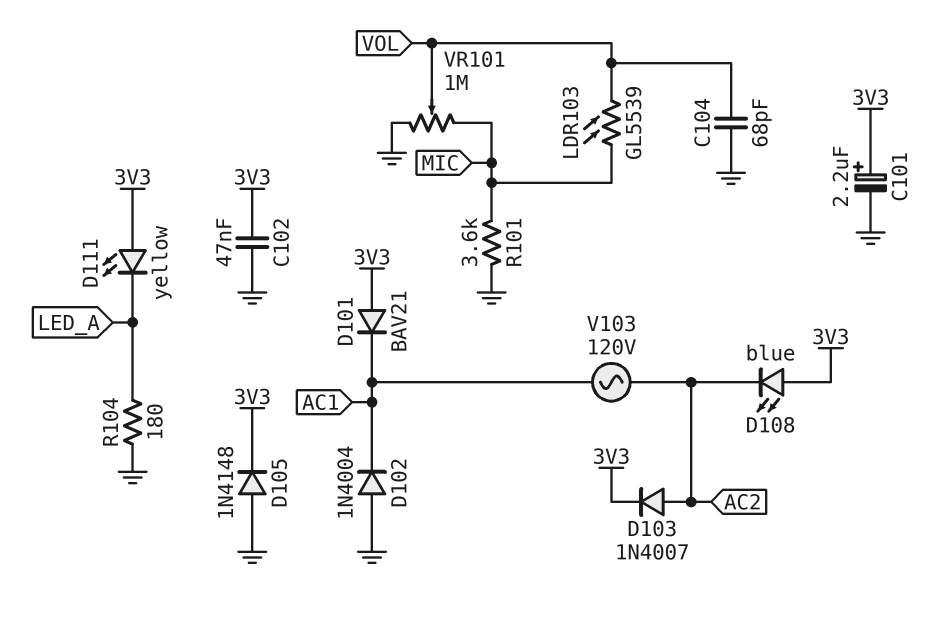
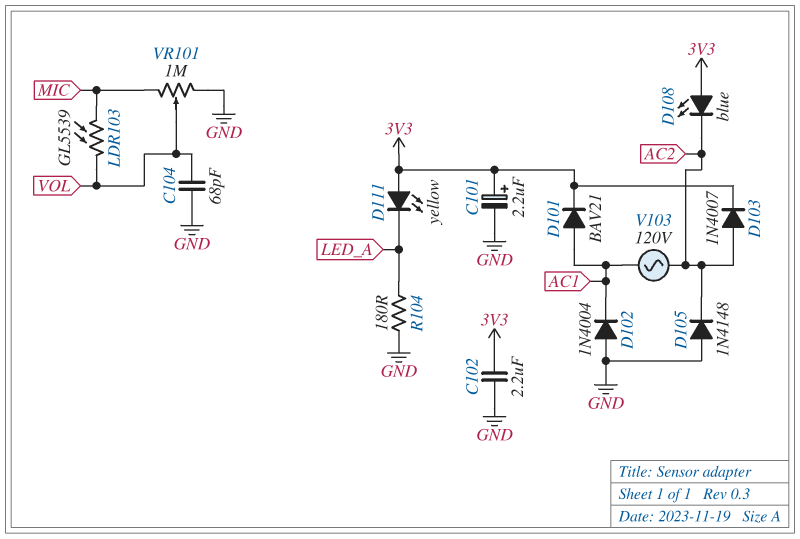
C102: 47nF (3V3, GND) -> 2.2uF (3V3, GND)
D101: diode BAV21 (A 3V3, K AC1) -> diode BAV21 (A AC1, K 3V3)
D105: diode 1N4148 (A GND, K 3V3) -> diode 1N4148 (A GND, K AC2)
R101: 3.6k (GND, MIC) -> none

